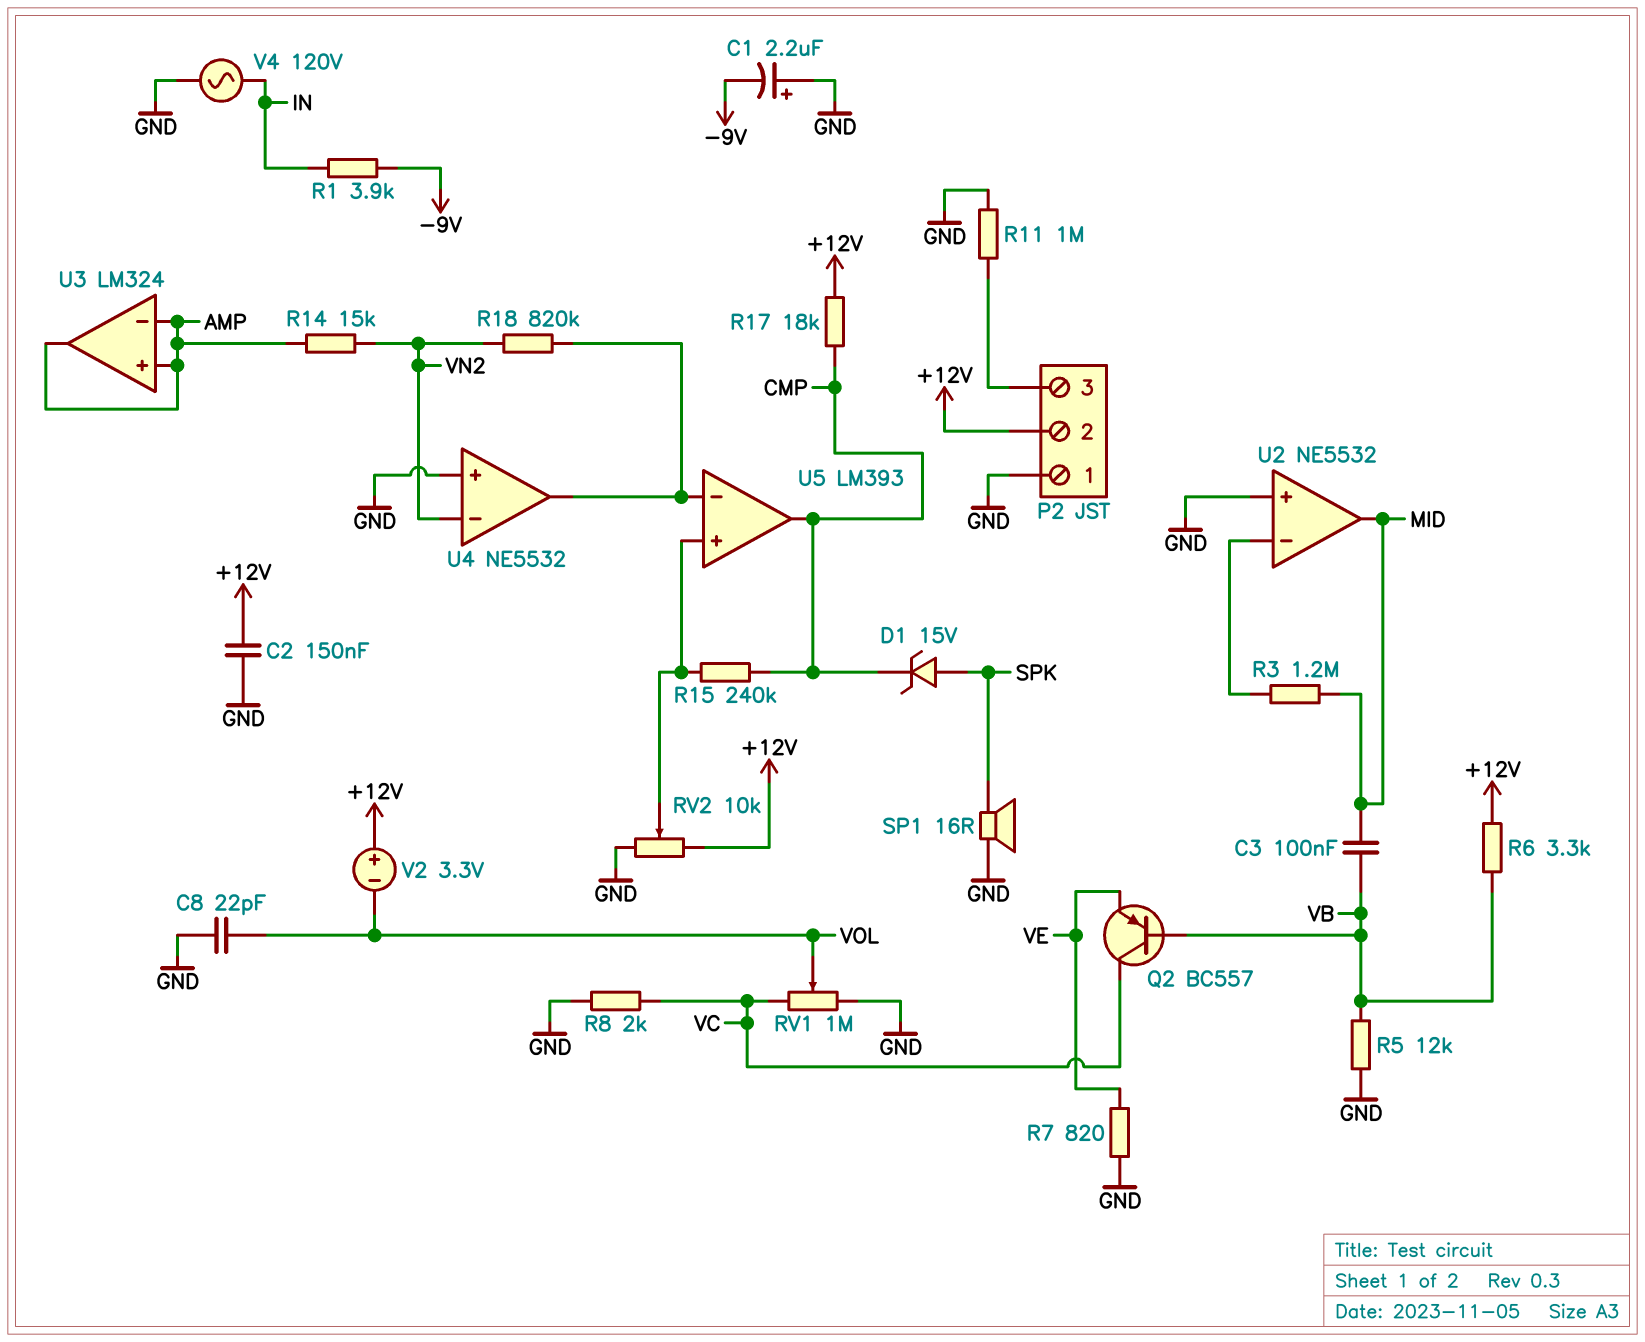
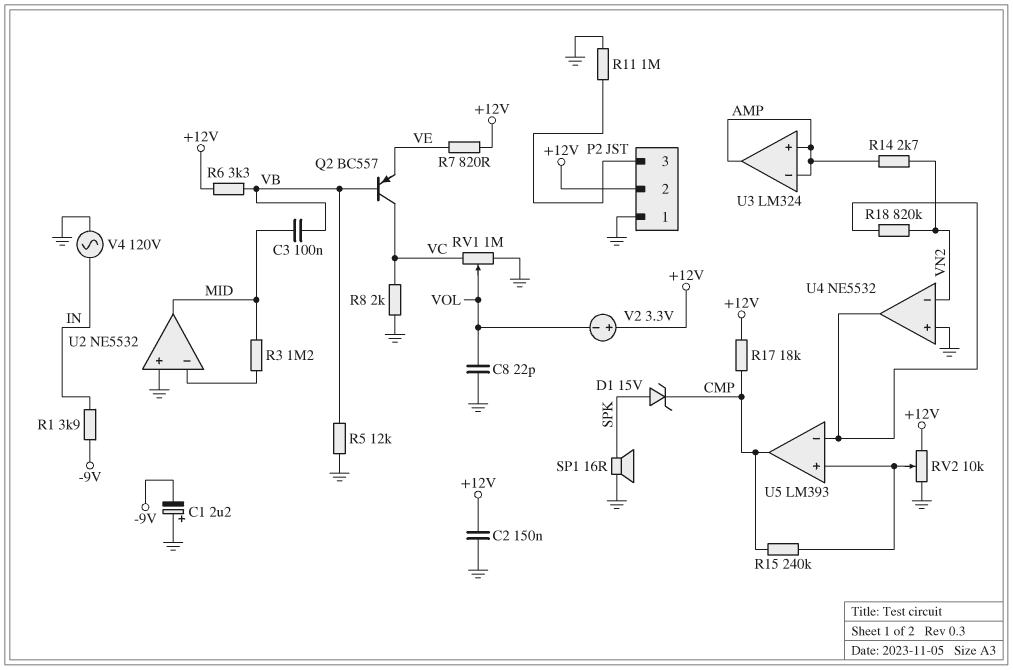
R7: 820 (GND, VE) -> 820 (+12V, VE)
R14: 15k (AMP, VN2) -> 2.7k (AMP, VN2)

